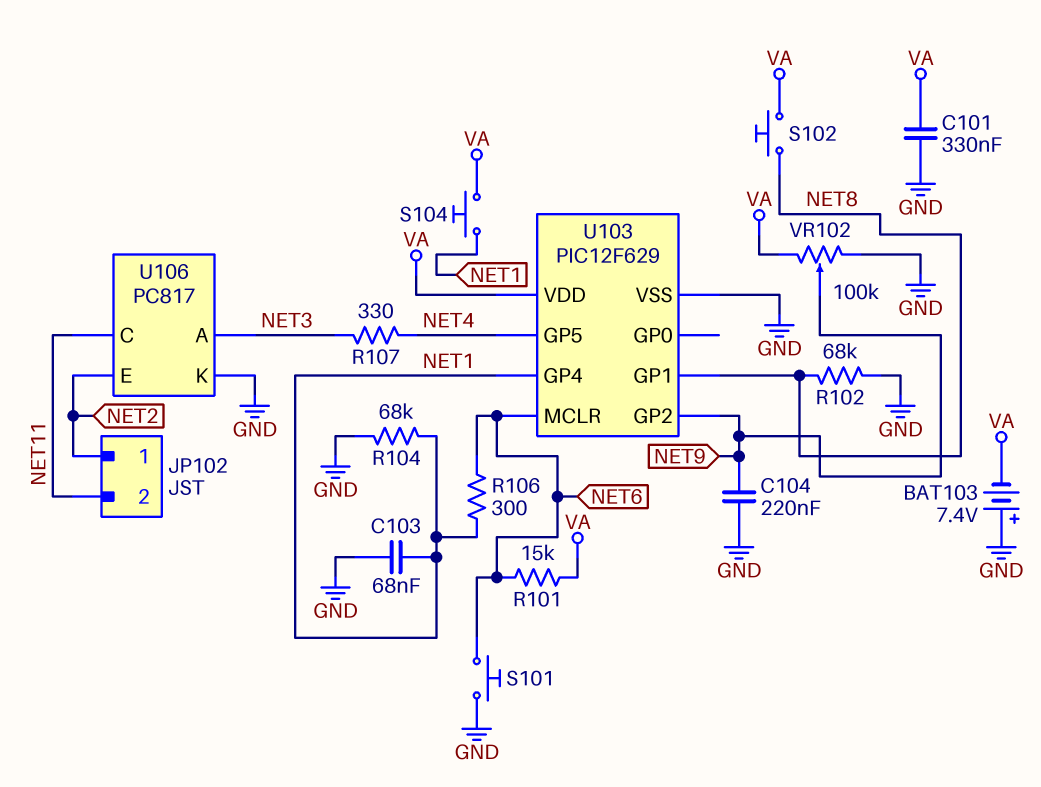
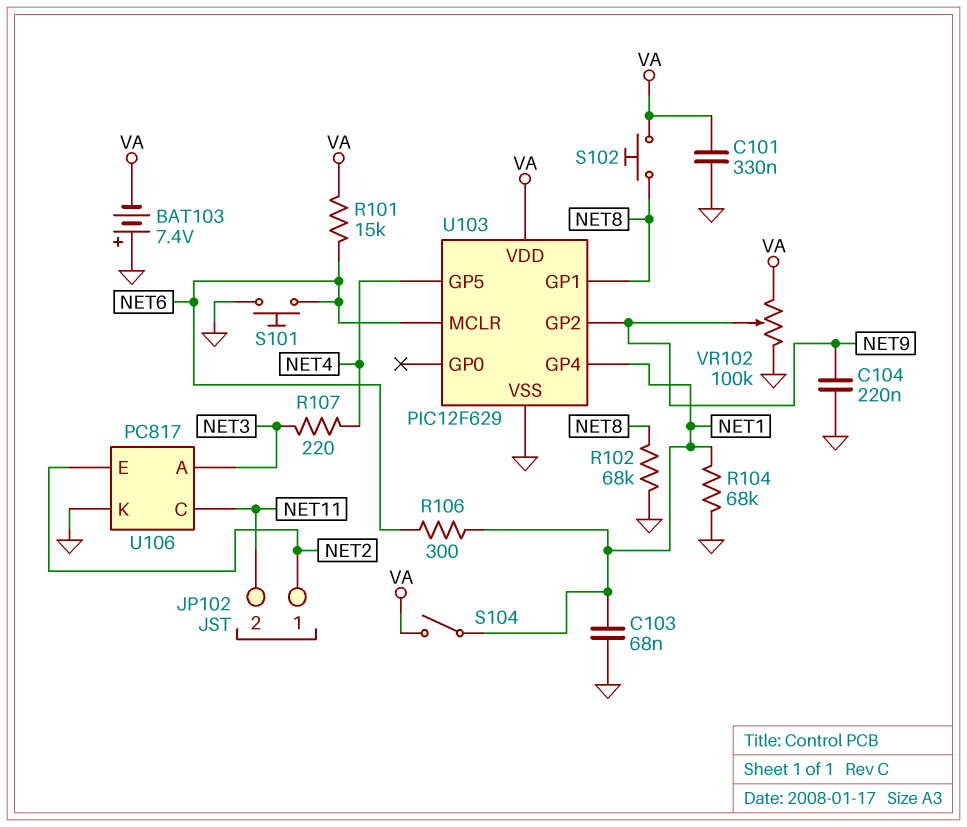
R107: 330 (NET3, NET4) -> 220 (NET3, NET4)
S104: button (NET1, VA) -> switch (NET1, VA)

